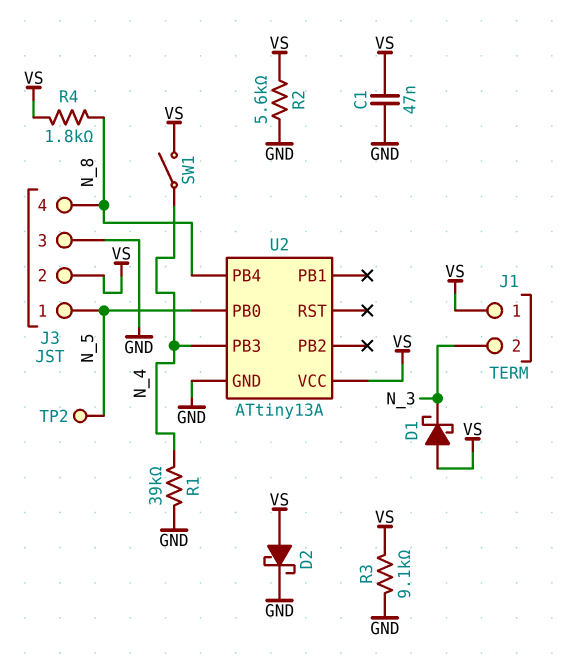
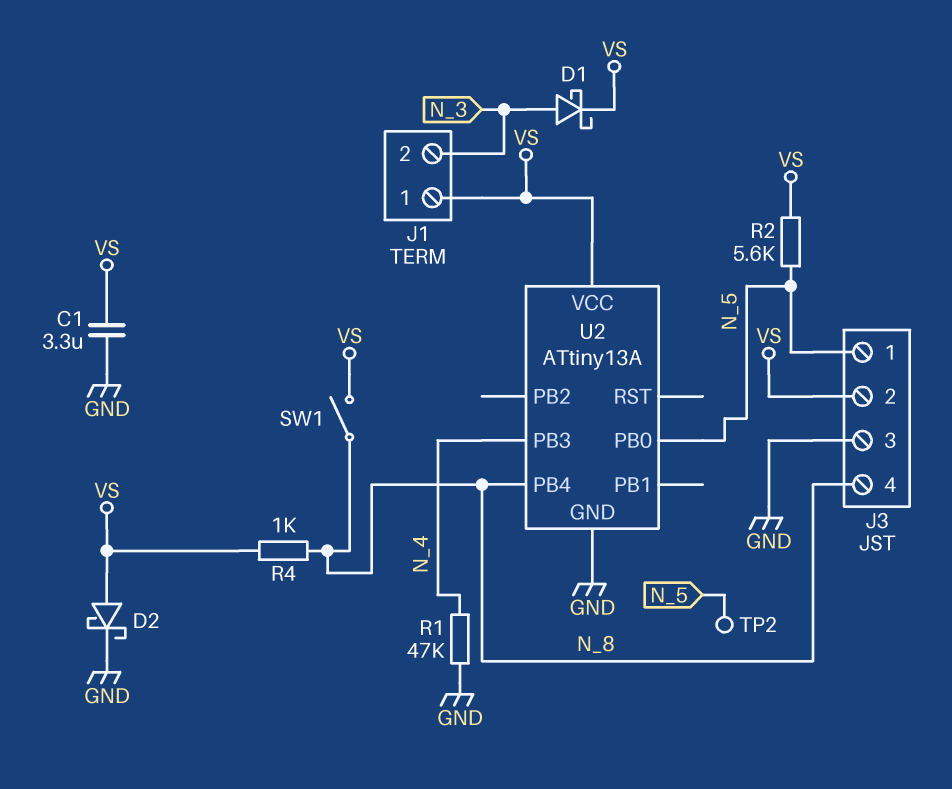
C1: 47nF (GND, VS) -> 3.3uF (GND, VS)
D1: schottky (A VS, K N_3) -> schottky (A N_3, K VS)
R1: 39k (GND, N_4) -> 47k (GND, N_4)
R2: 5.6k (GND, VS) -> 5.6k (N_5, VS)
R3: 9.1k (GND, VS) -> none
R4: 1.8k (N_8, VS) -> 1k (N_8, VS)
SW1: switch (N_4, VS) -> switch (N_8, VS)

